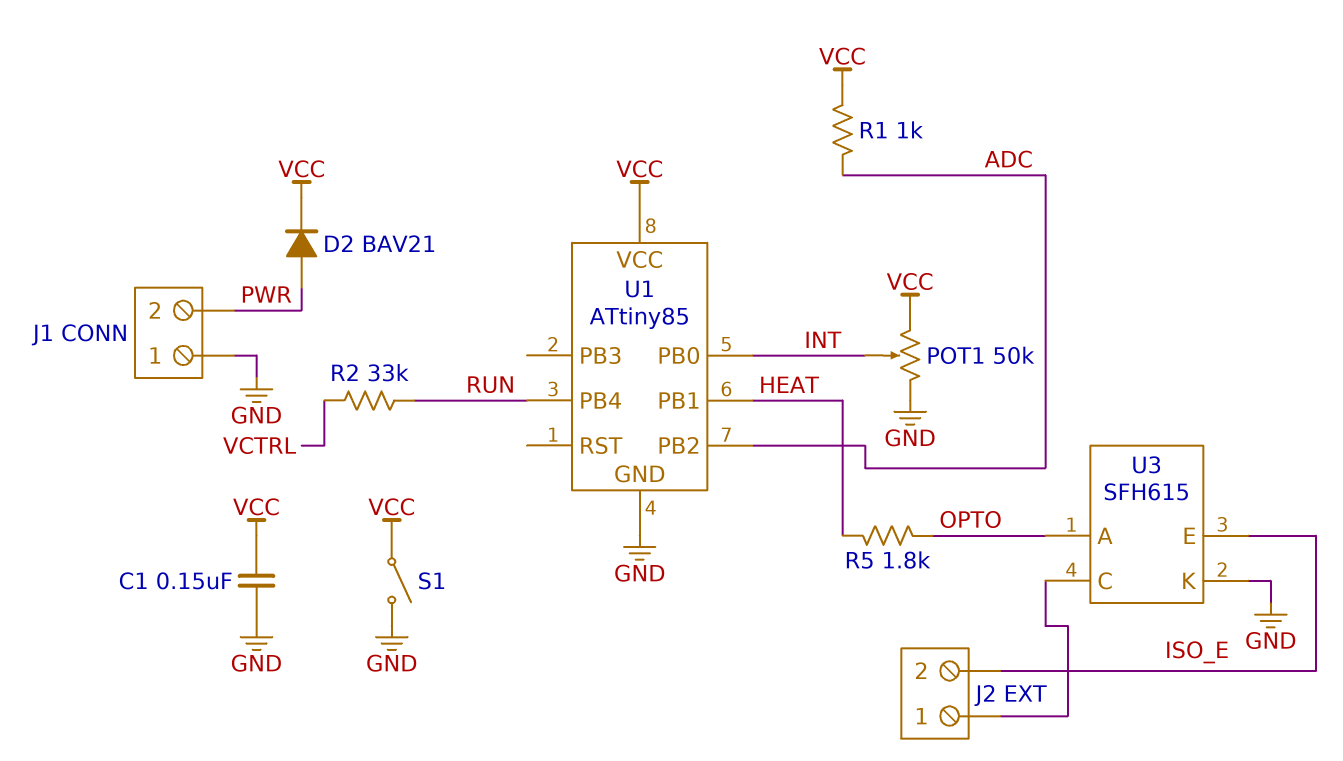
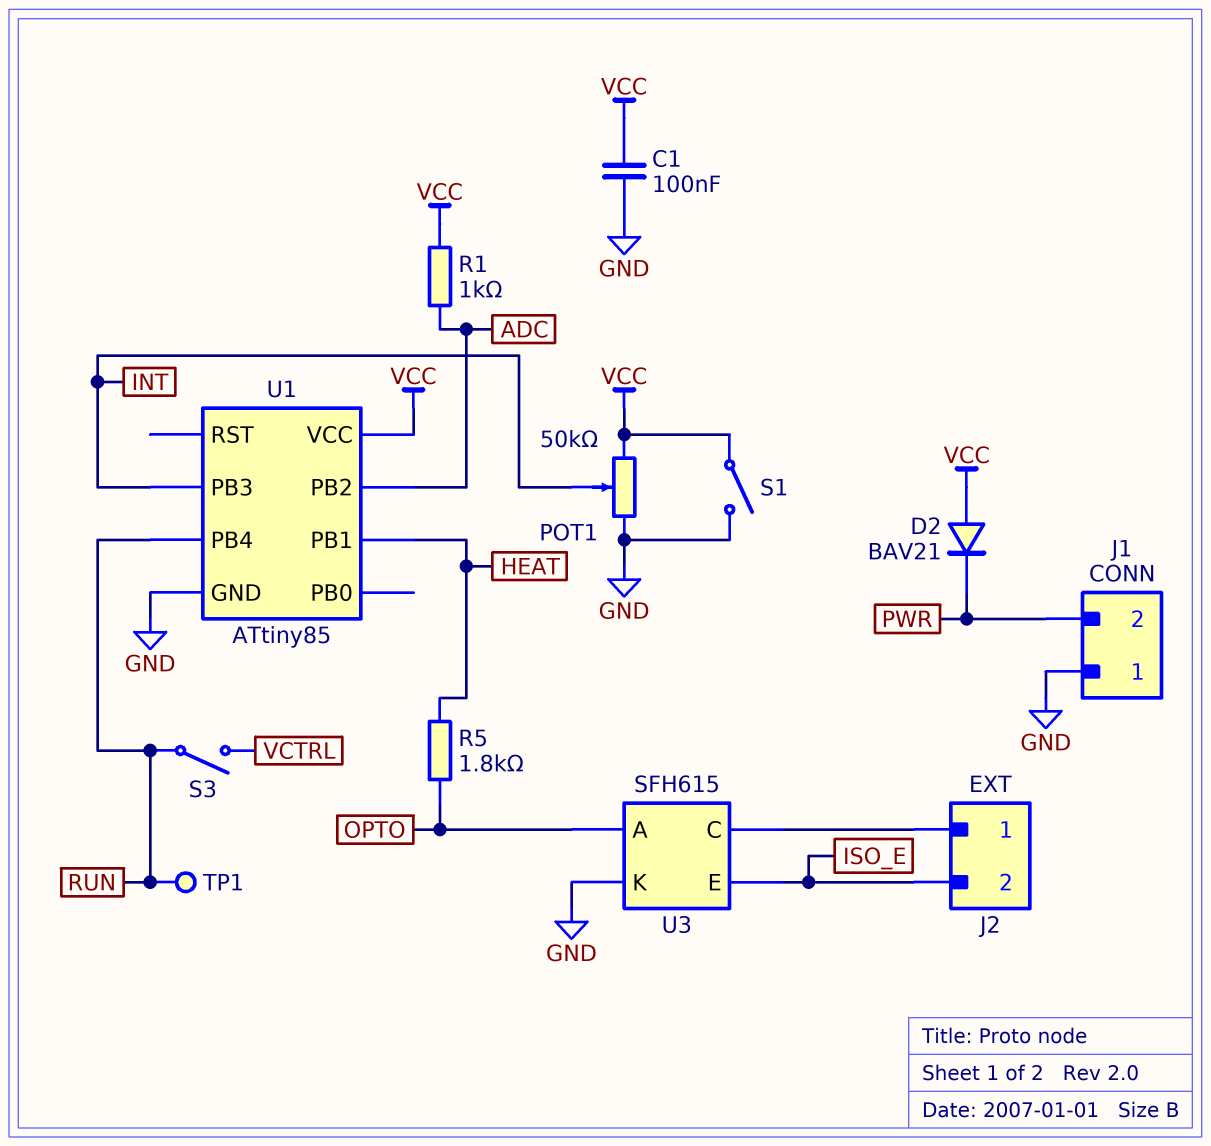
C1: 150nF (GND, VCC) -> 100nF (GND, VCC)
D2: diode BAV21 (A PWR, K VCC) -> diode BAV21 (A VCC, K PWR)
R2: 33k (RUN, VCTRL) -> none
S3: none -> switch (RUN, VCTRL)
TP1: none -> test point (RUN)
U1 pin PB0: INT -> none
U1 pin PB3: none -> INT

